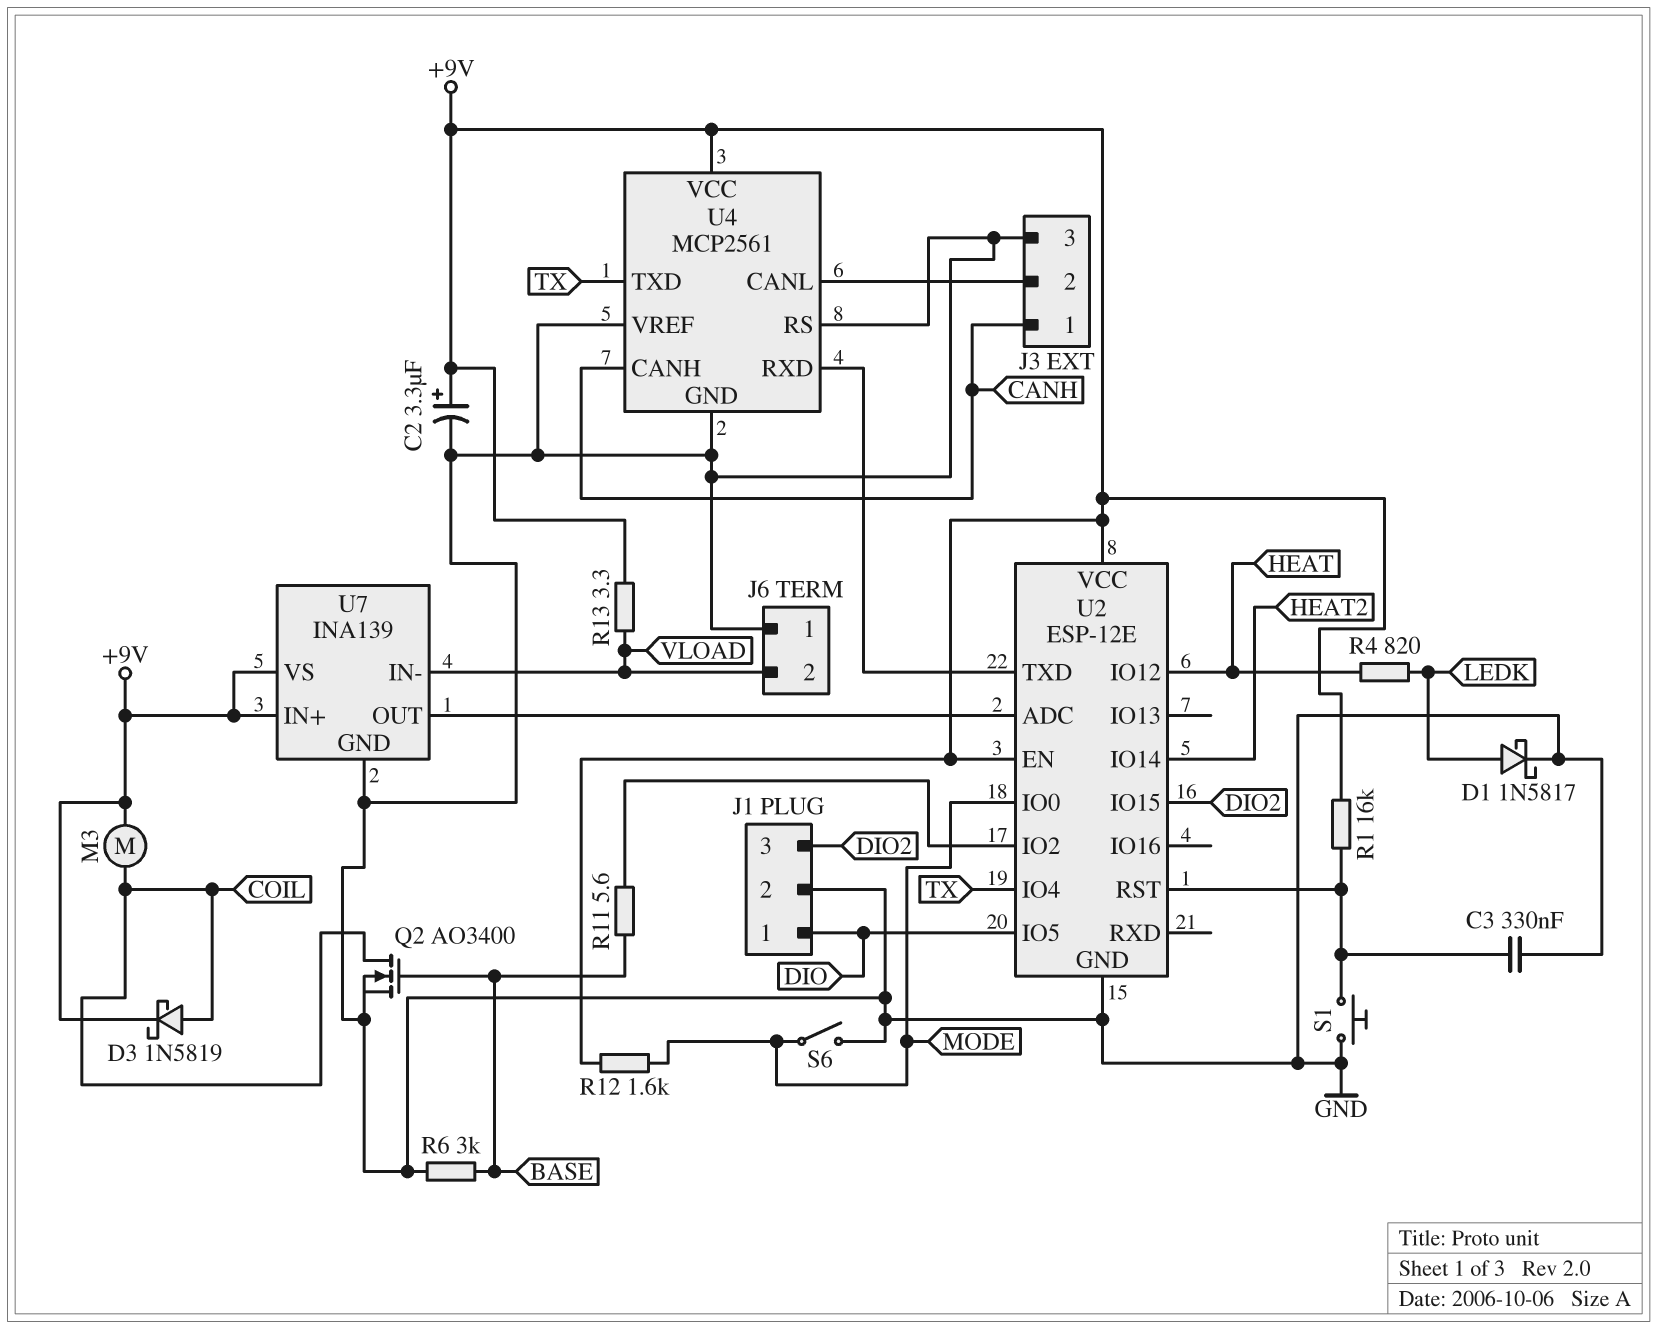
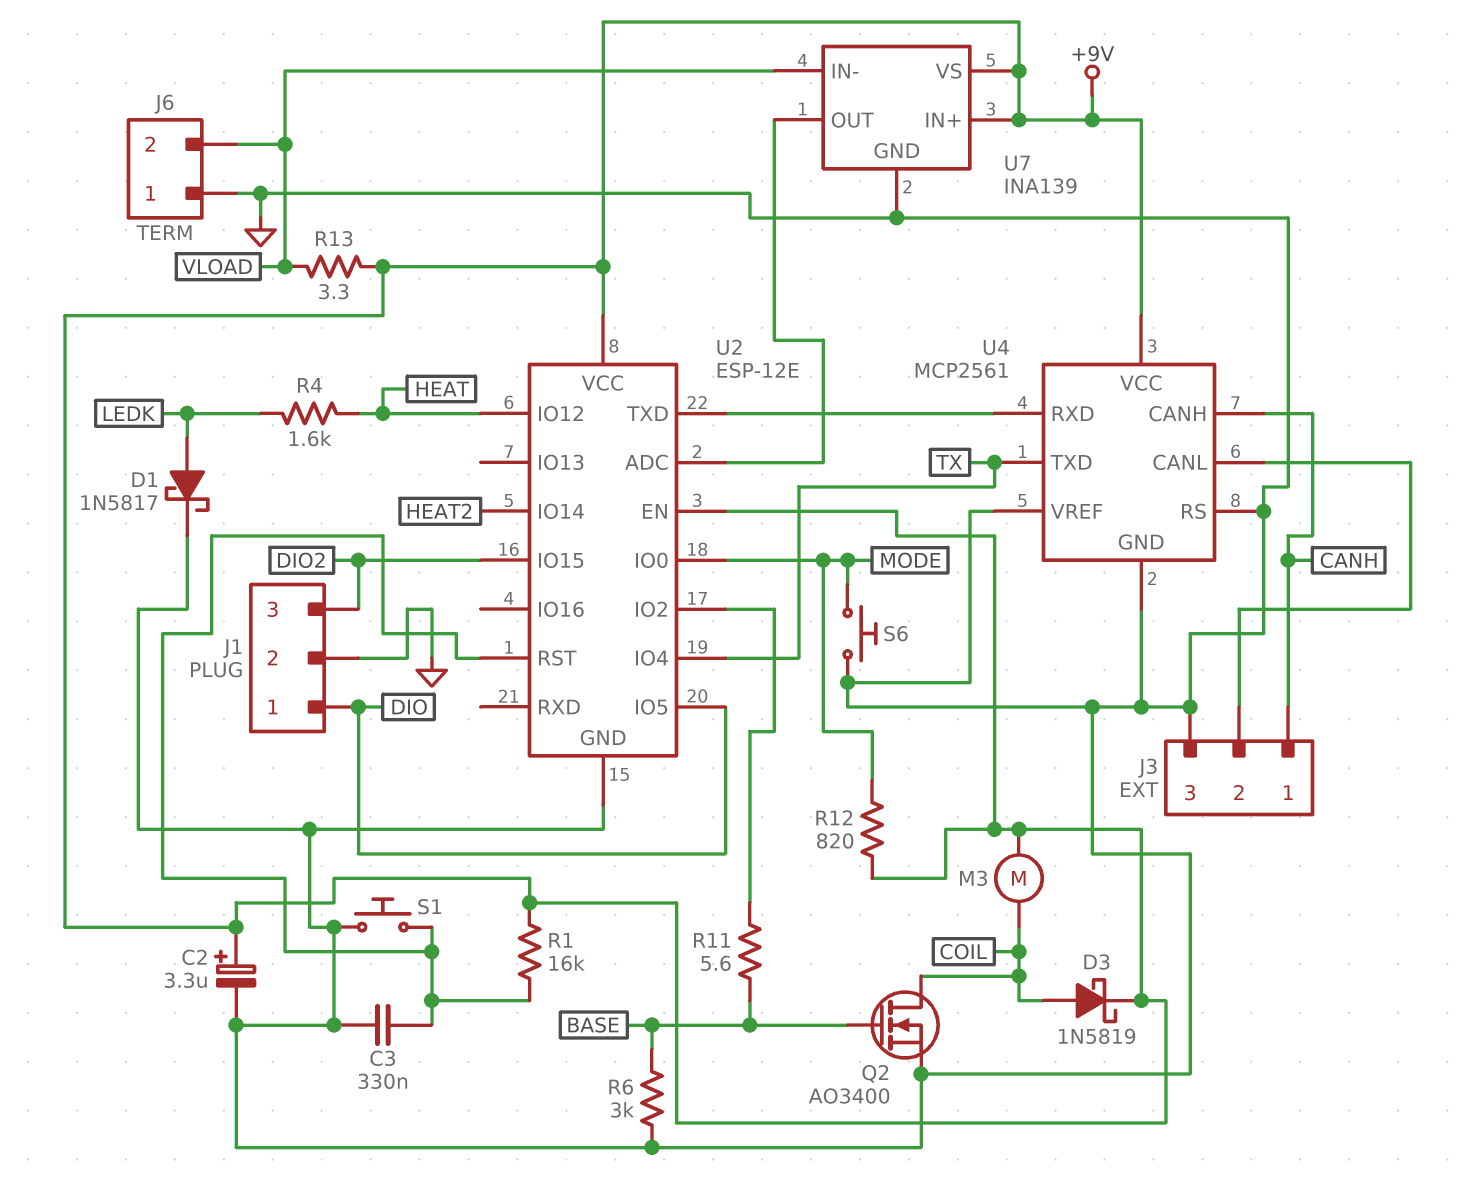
R4: 820 (HEAT, LEDK) -> 1.6k (HEAT, LEDK)
R12: 1.6k (+9V, MODE) -> 820 (+9V, MODE)
S6: switch (GND, MODE) -> button (GND, MODE)

